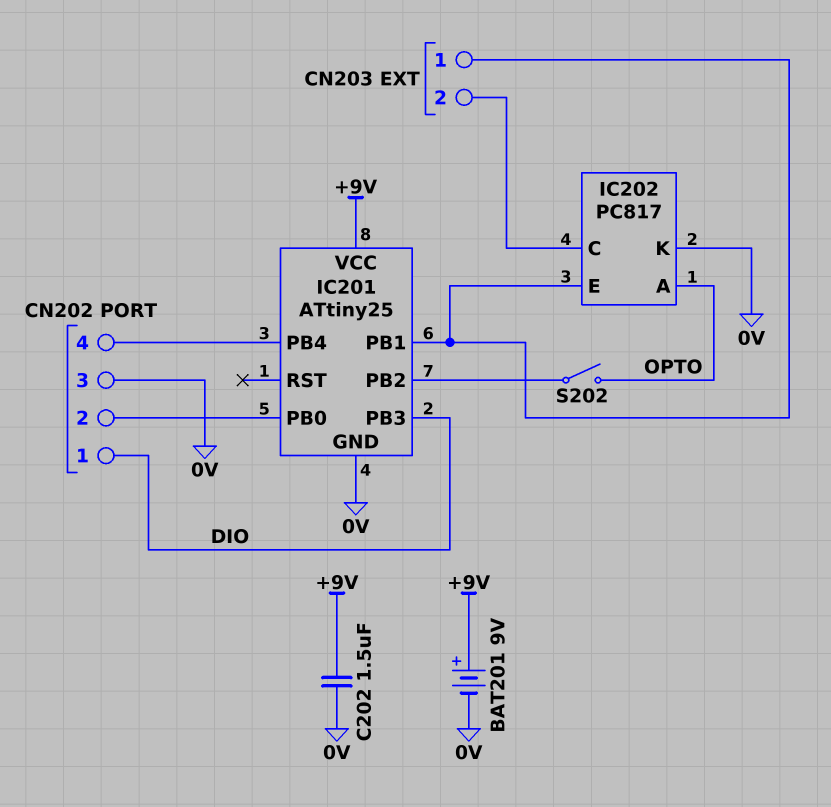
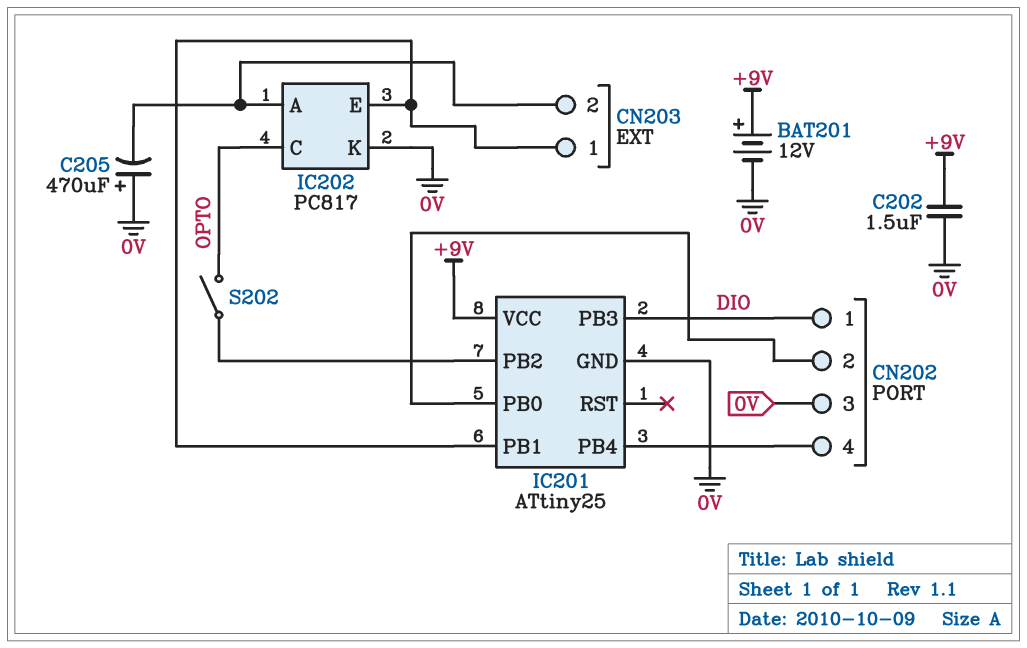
BAT201: 9V (plus +9V, minus 0V) -> 12V (plus +9V, minus 0V)
C205: none -> 470uF (plus 0V, minus CN203/2)
IC202 pin A: OPTO -> CN203/2
IC202 pin C: CN203/2 -> OPTO

